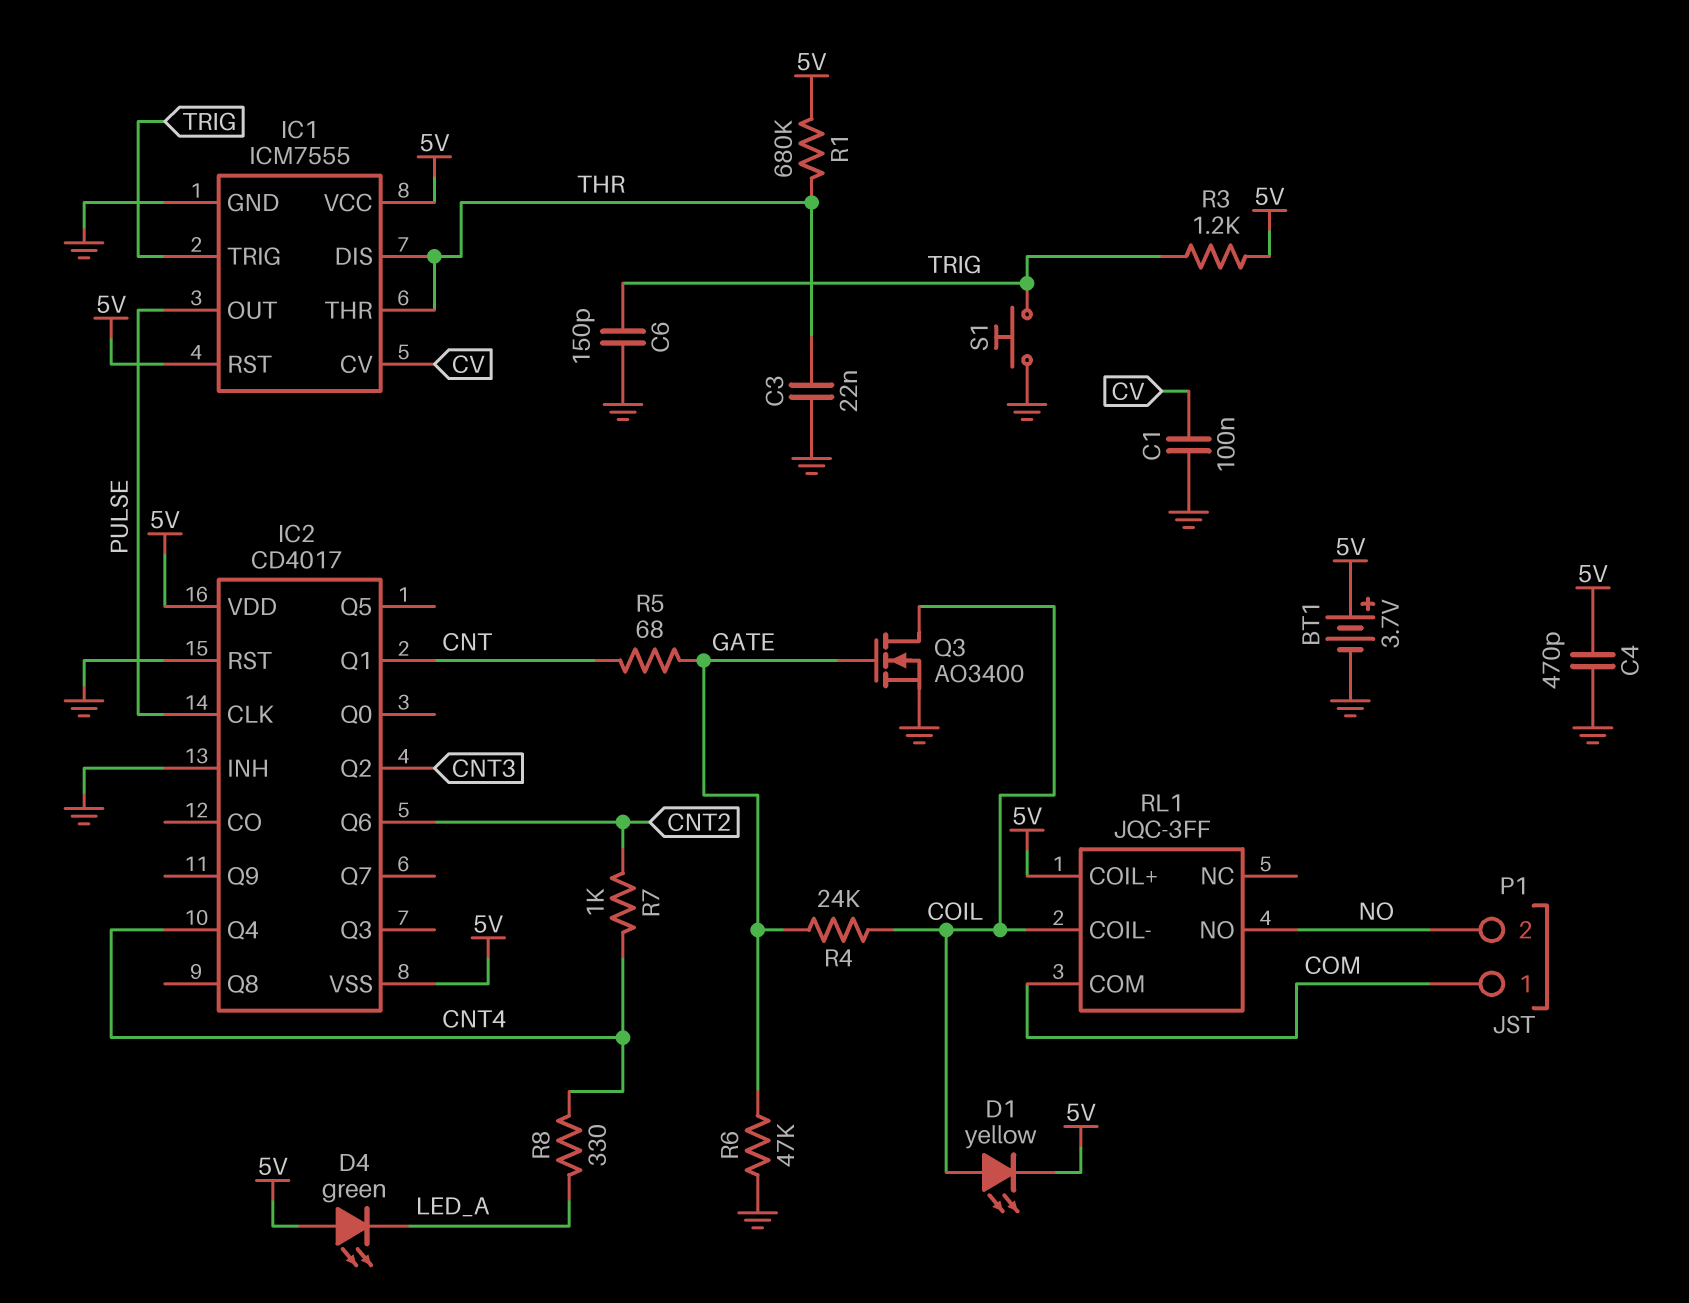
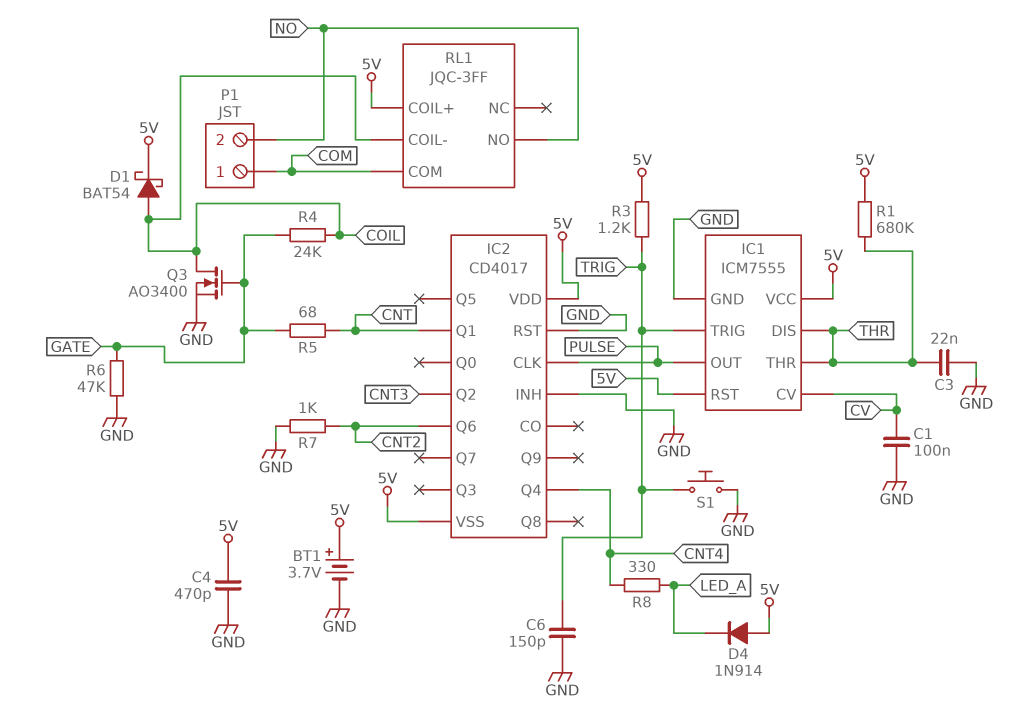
D1: LED yellow (A COIL, K 5V) -> schottky BAT54 (A COIL, K 5V)
D4: LED green (A 5V, K LED_A) -> diode 1N914 (A 5V, K LED_A)
R7: 1k (CNT2, CNT4) -> 1k (CNT2, GND)

